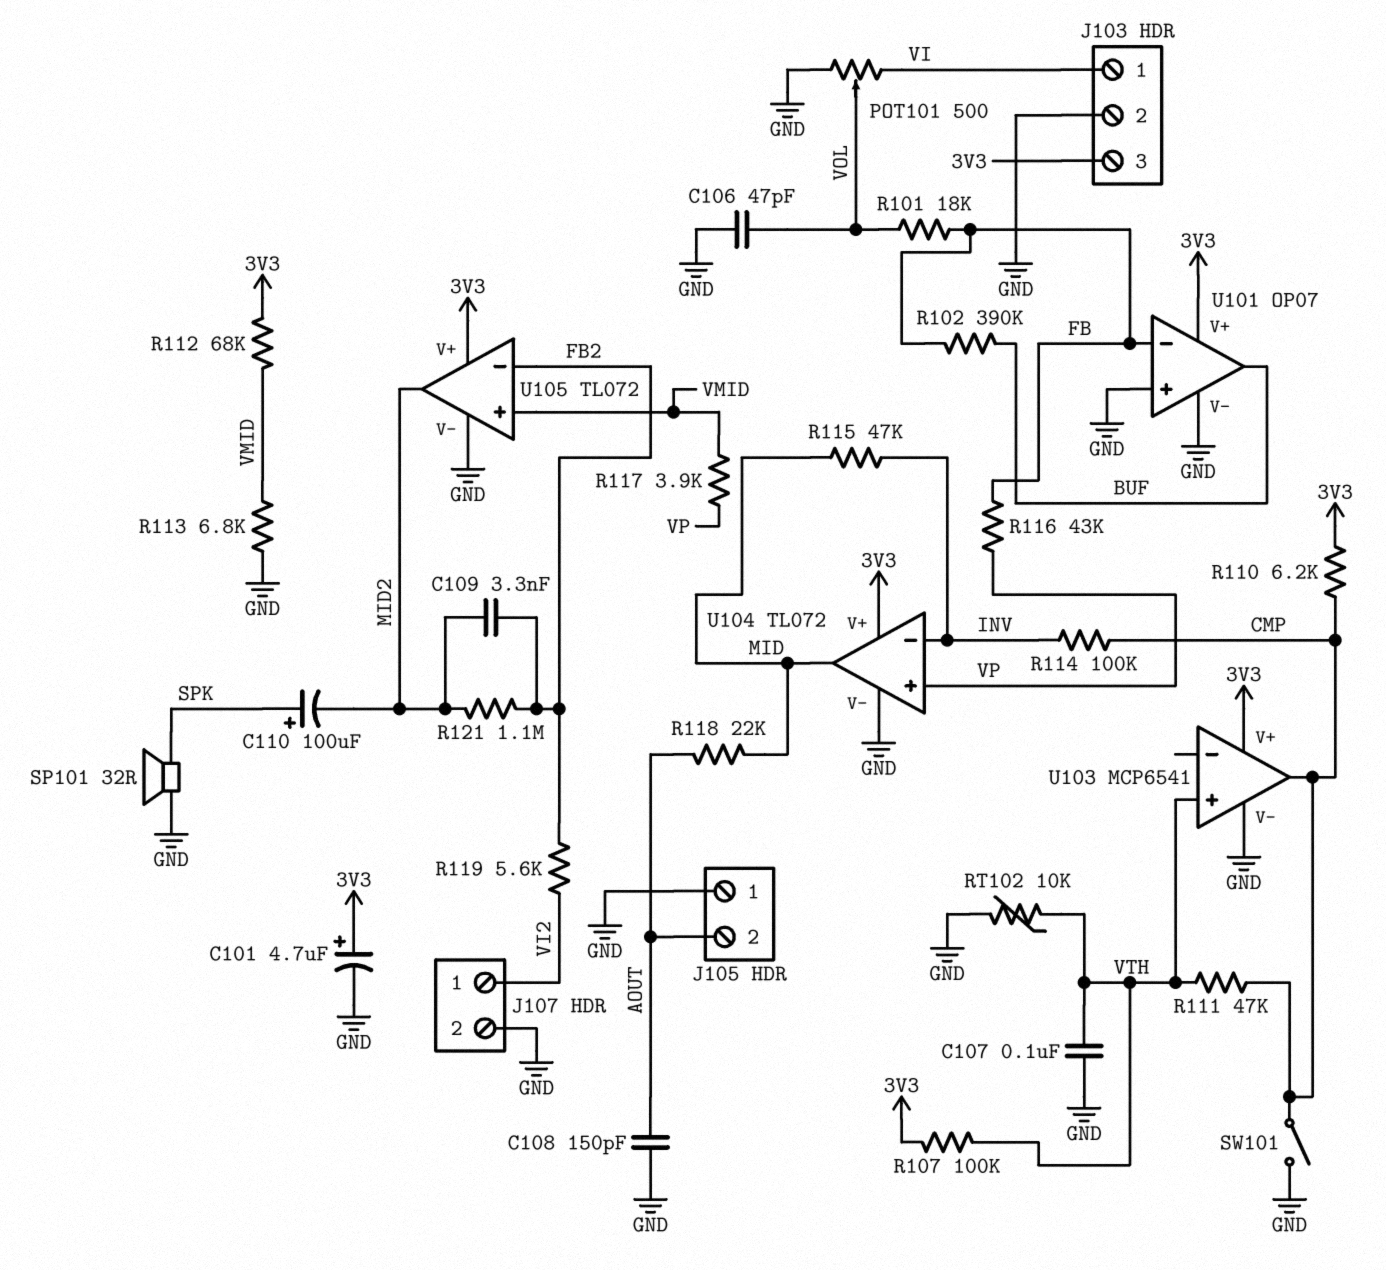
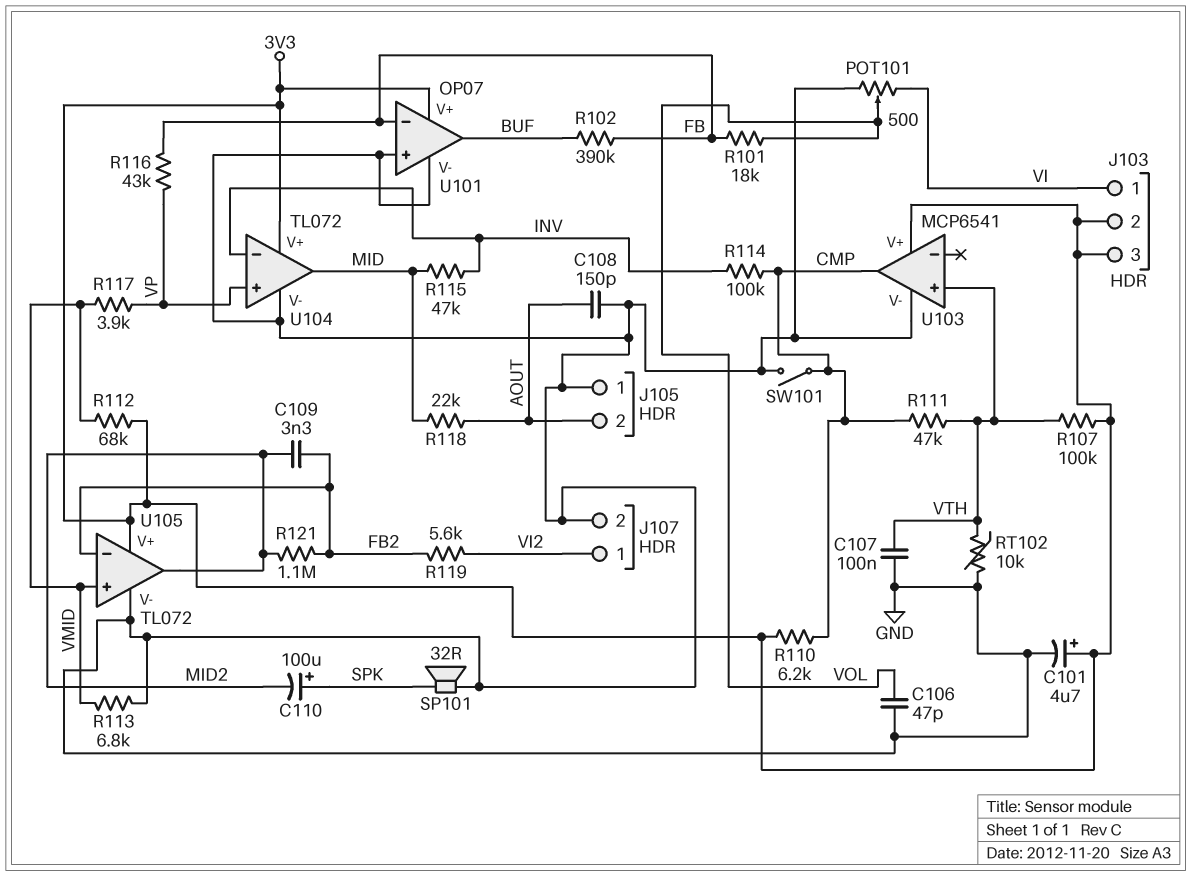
J103 pin 2: GND -> 3V3

